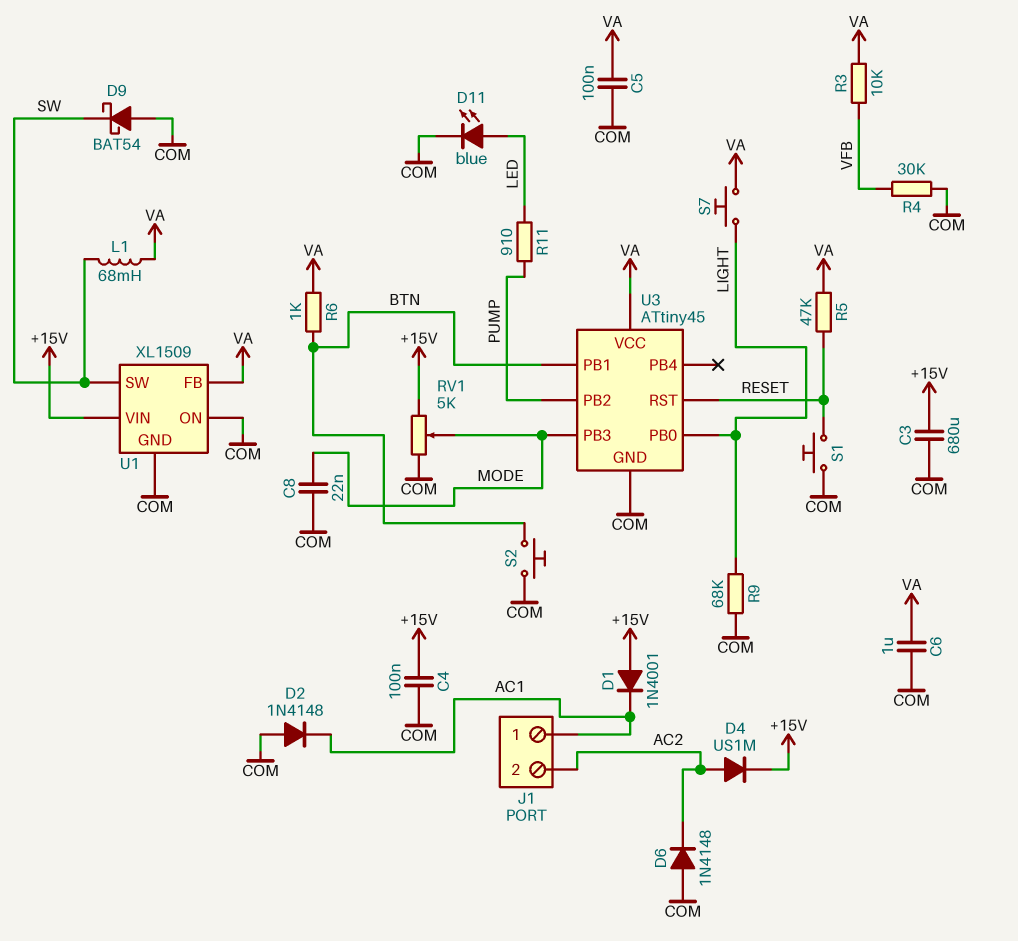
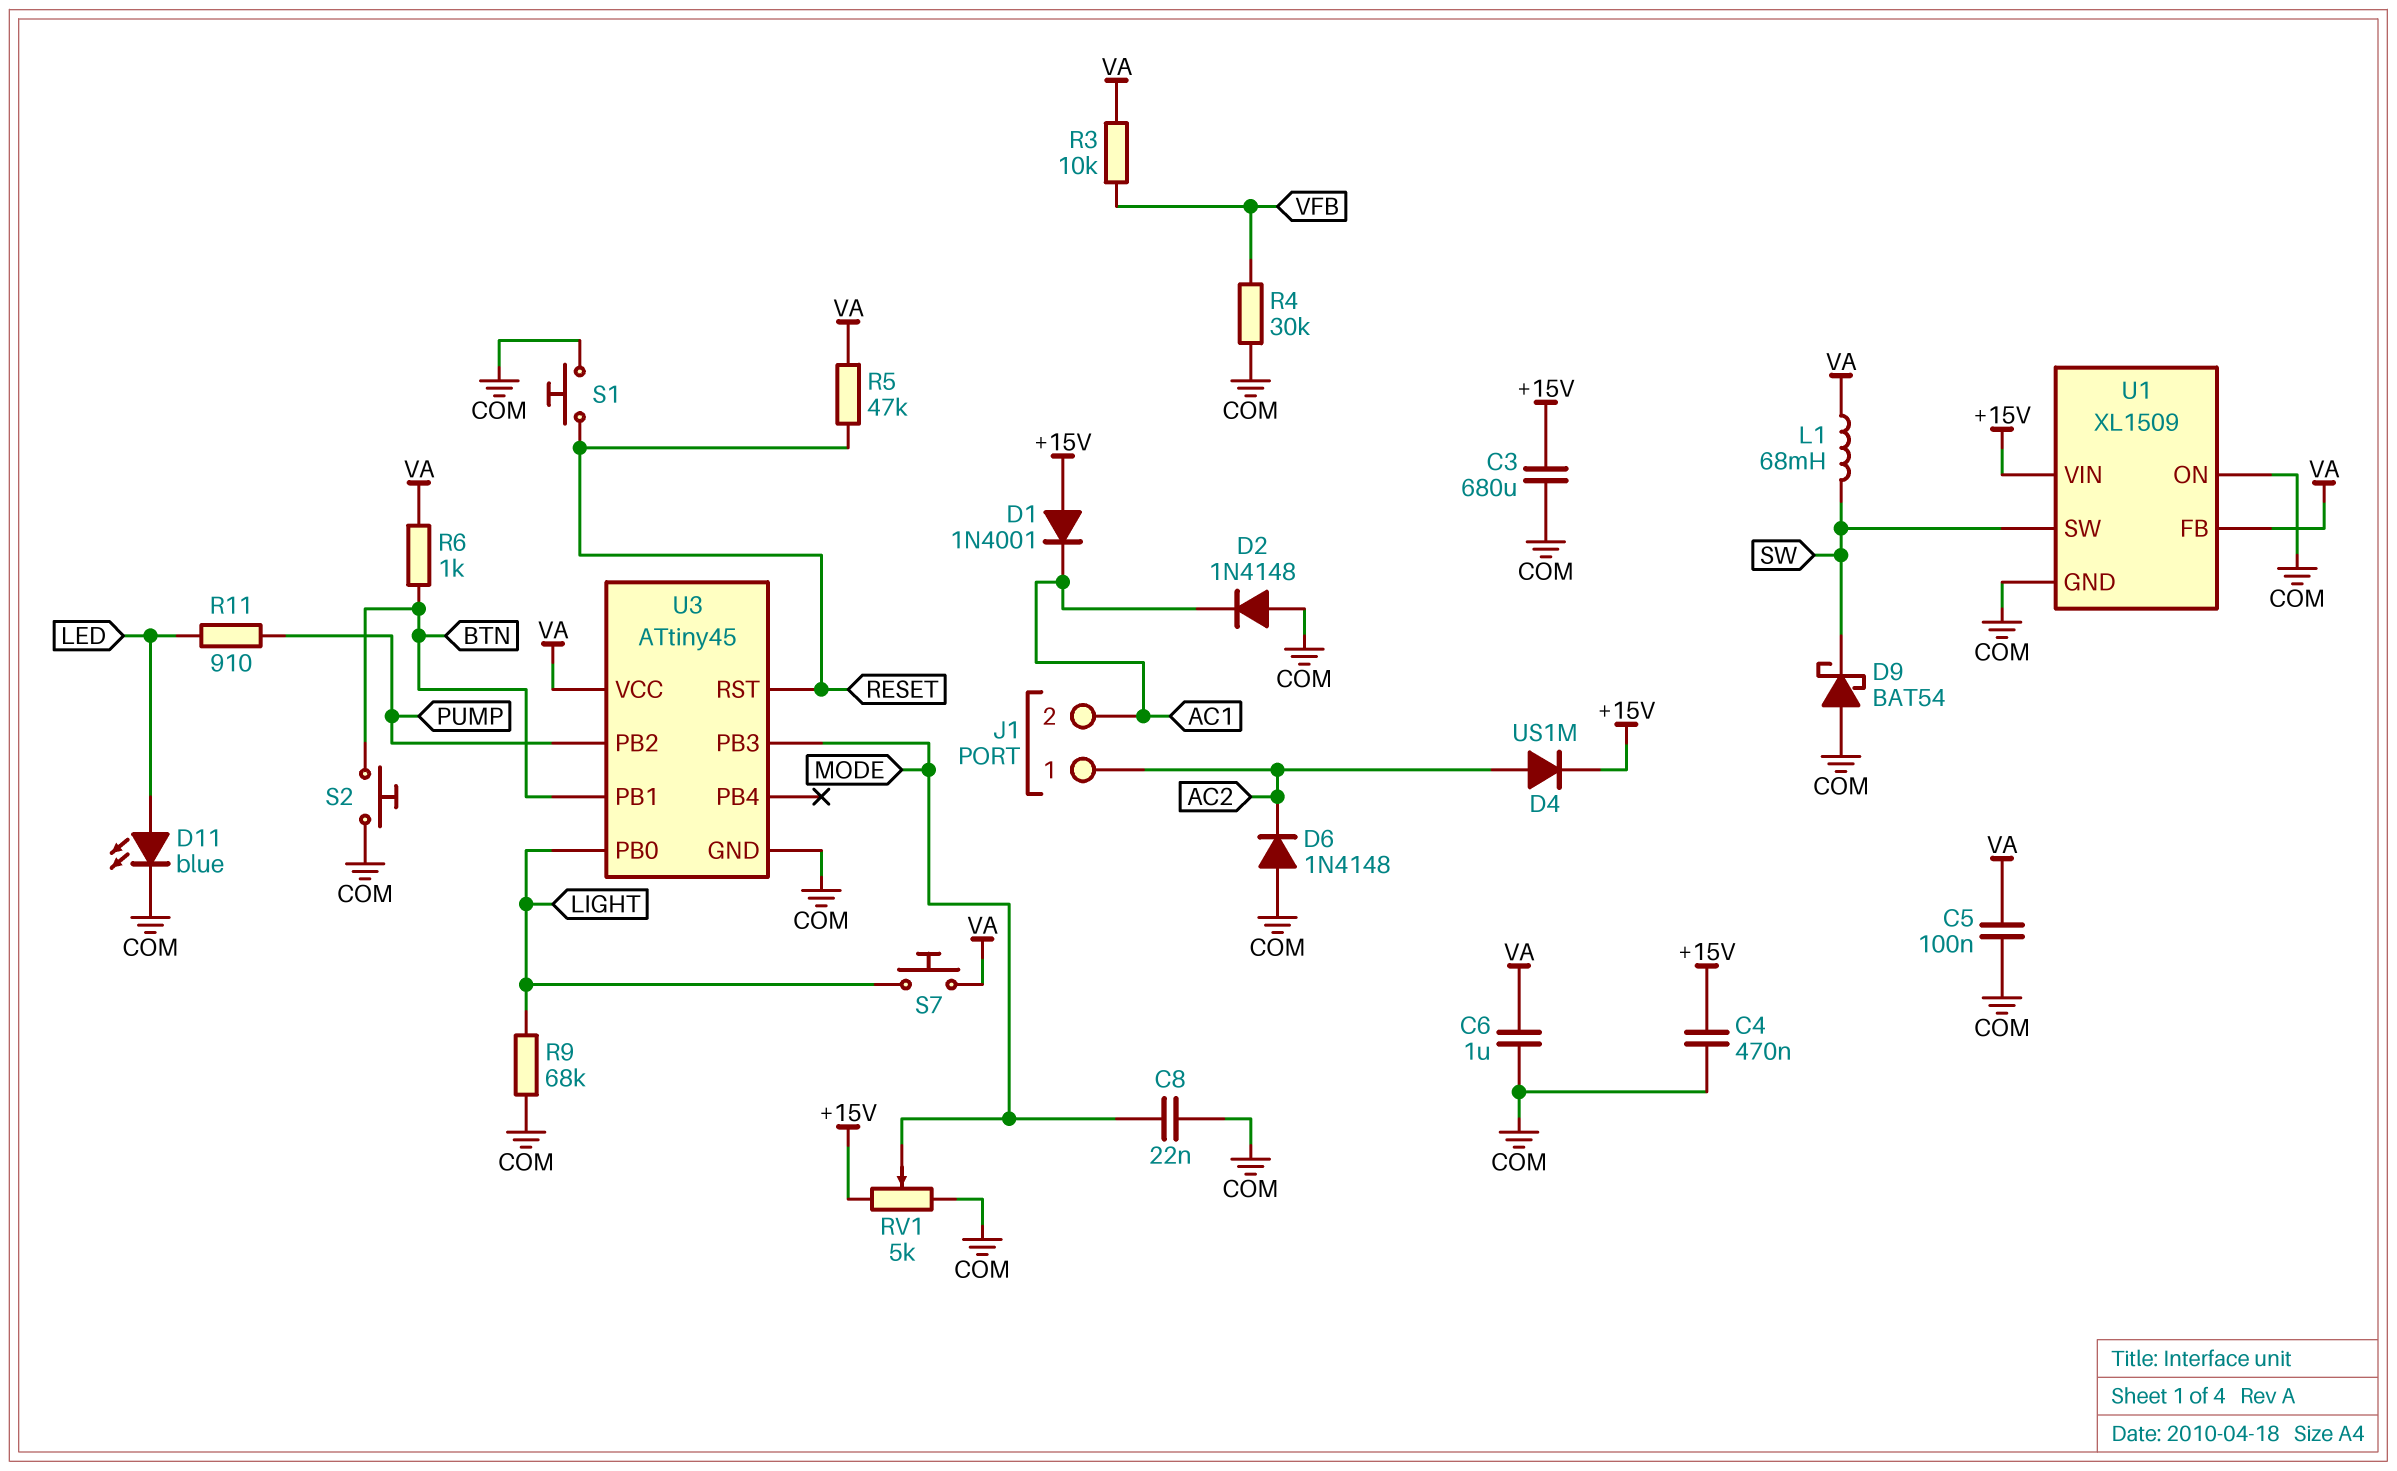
C4: 100nF (+15V, COM) -> 470nF (+15V, COM)
J1 pin 1: AC1 -> AC2
J1 pin 2: AC2 -> AC1

